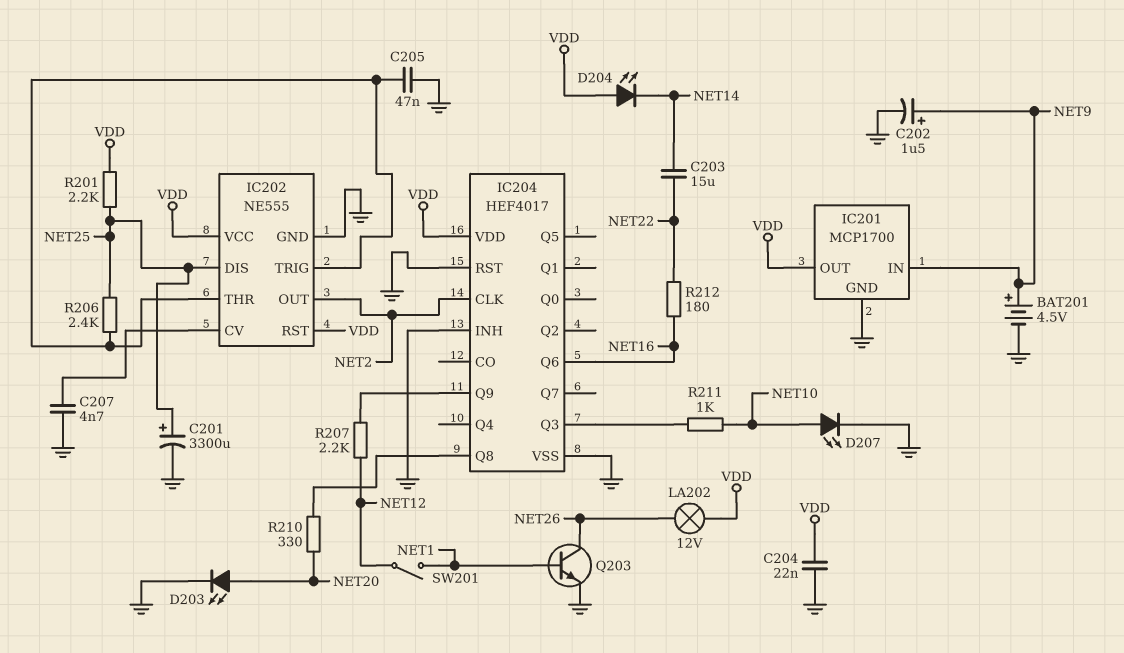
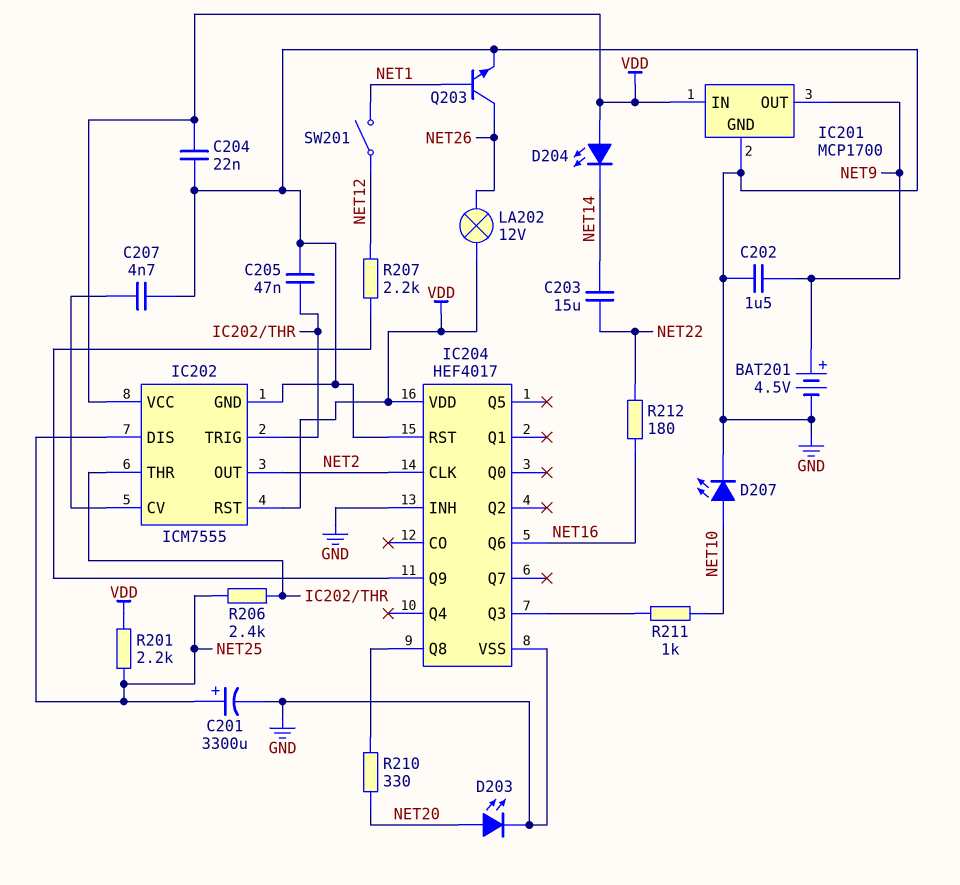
C202: 1.5uF (plus NET9, minus GND) -> 1.5uF (GND, NET9)
IC201 pin IN: NET9 -> VDD
IC201 pin OUT: VDD -> NET9
IC202: NE555 -> ICM7555

